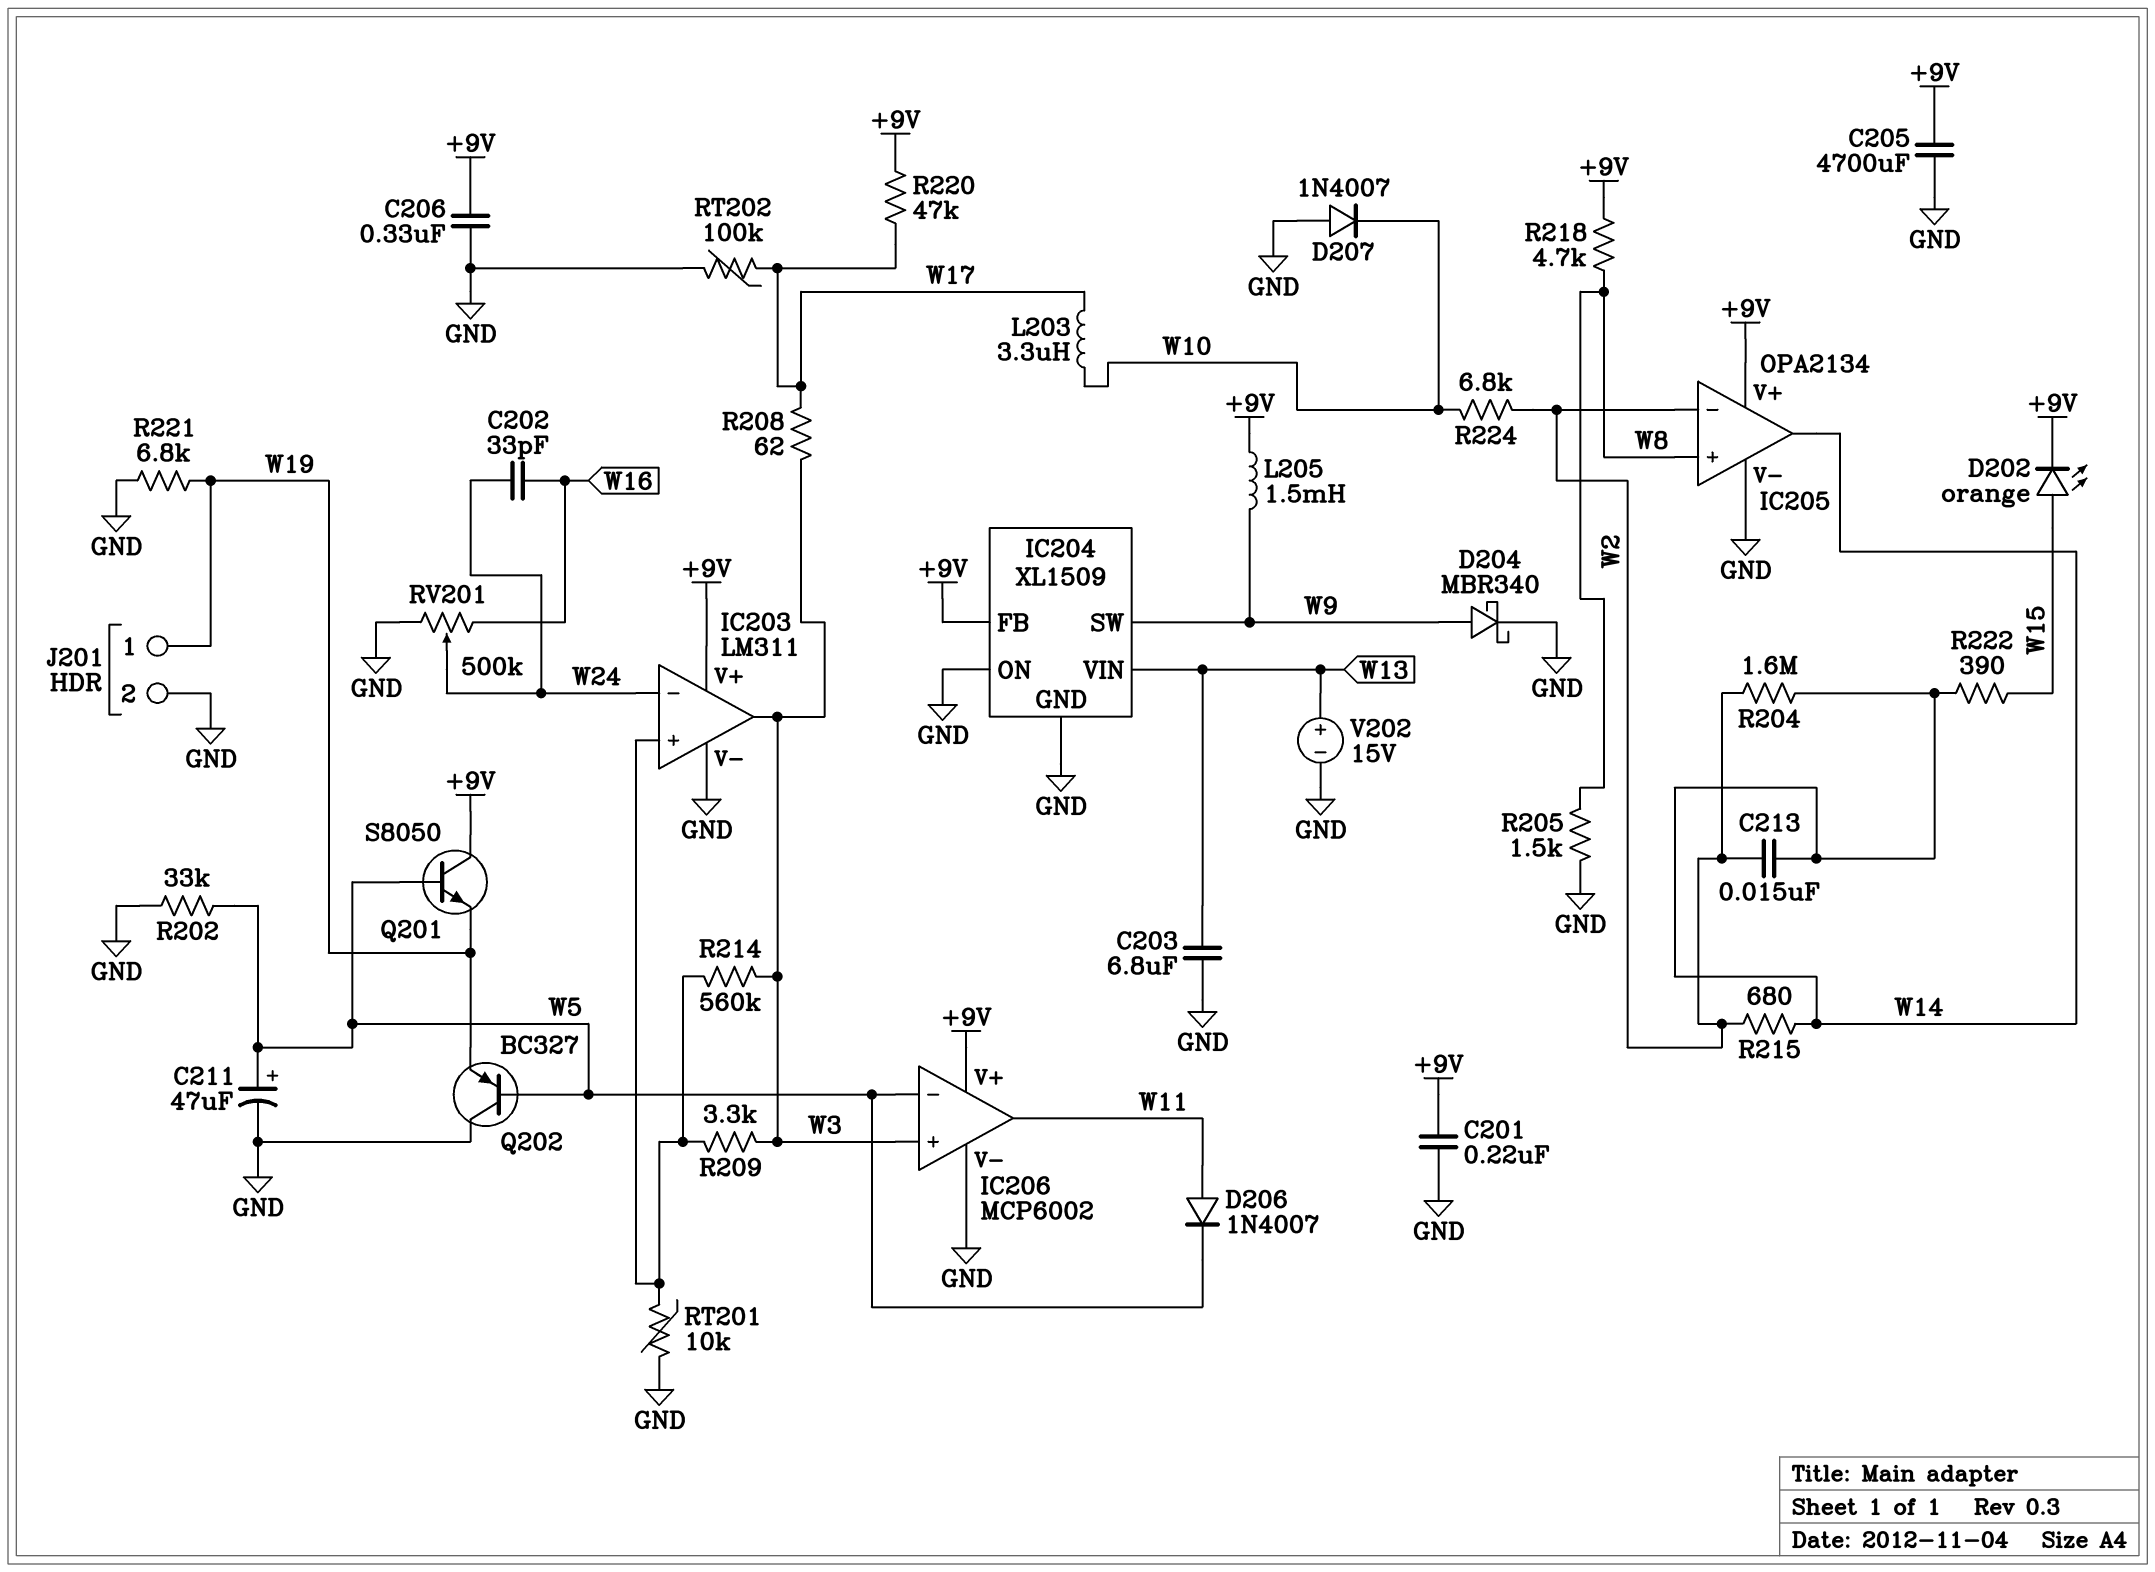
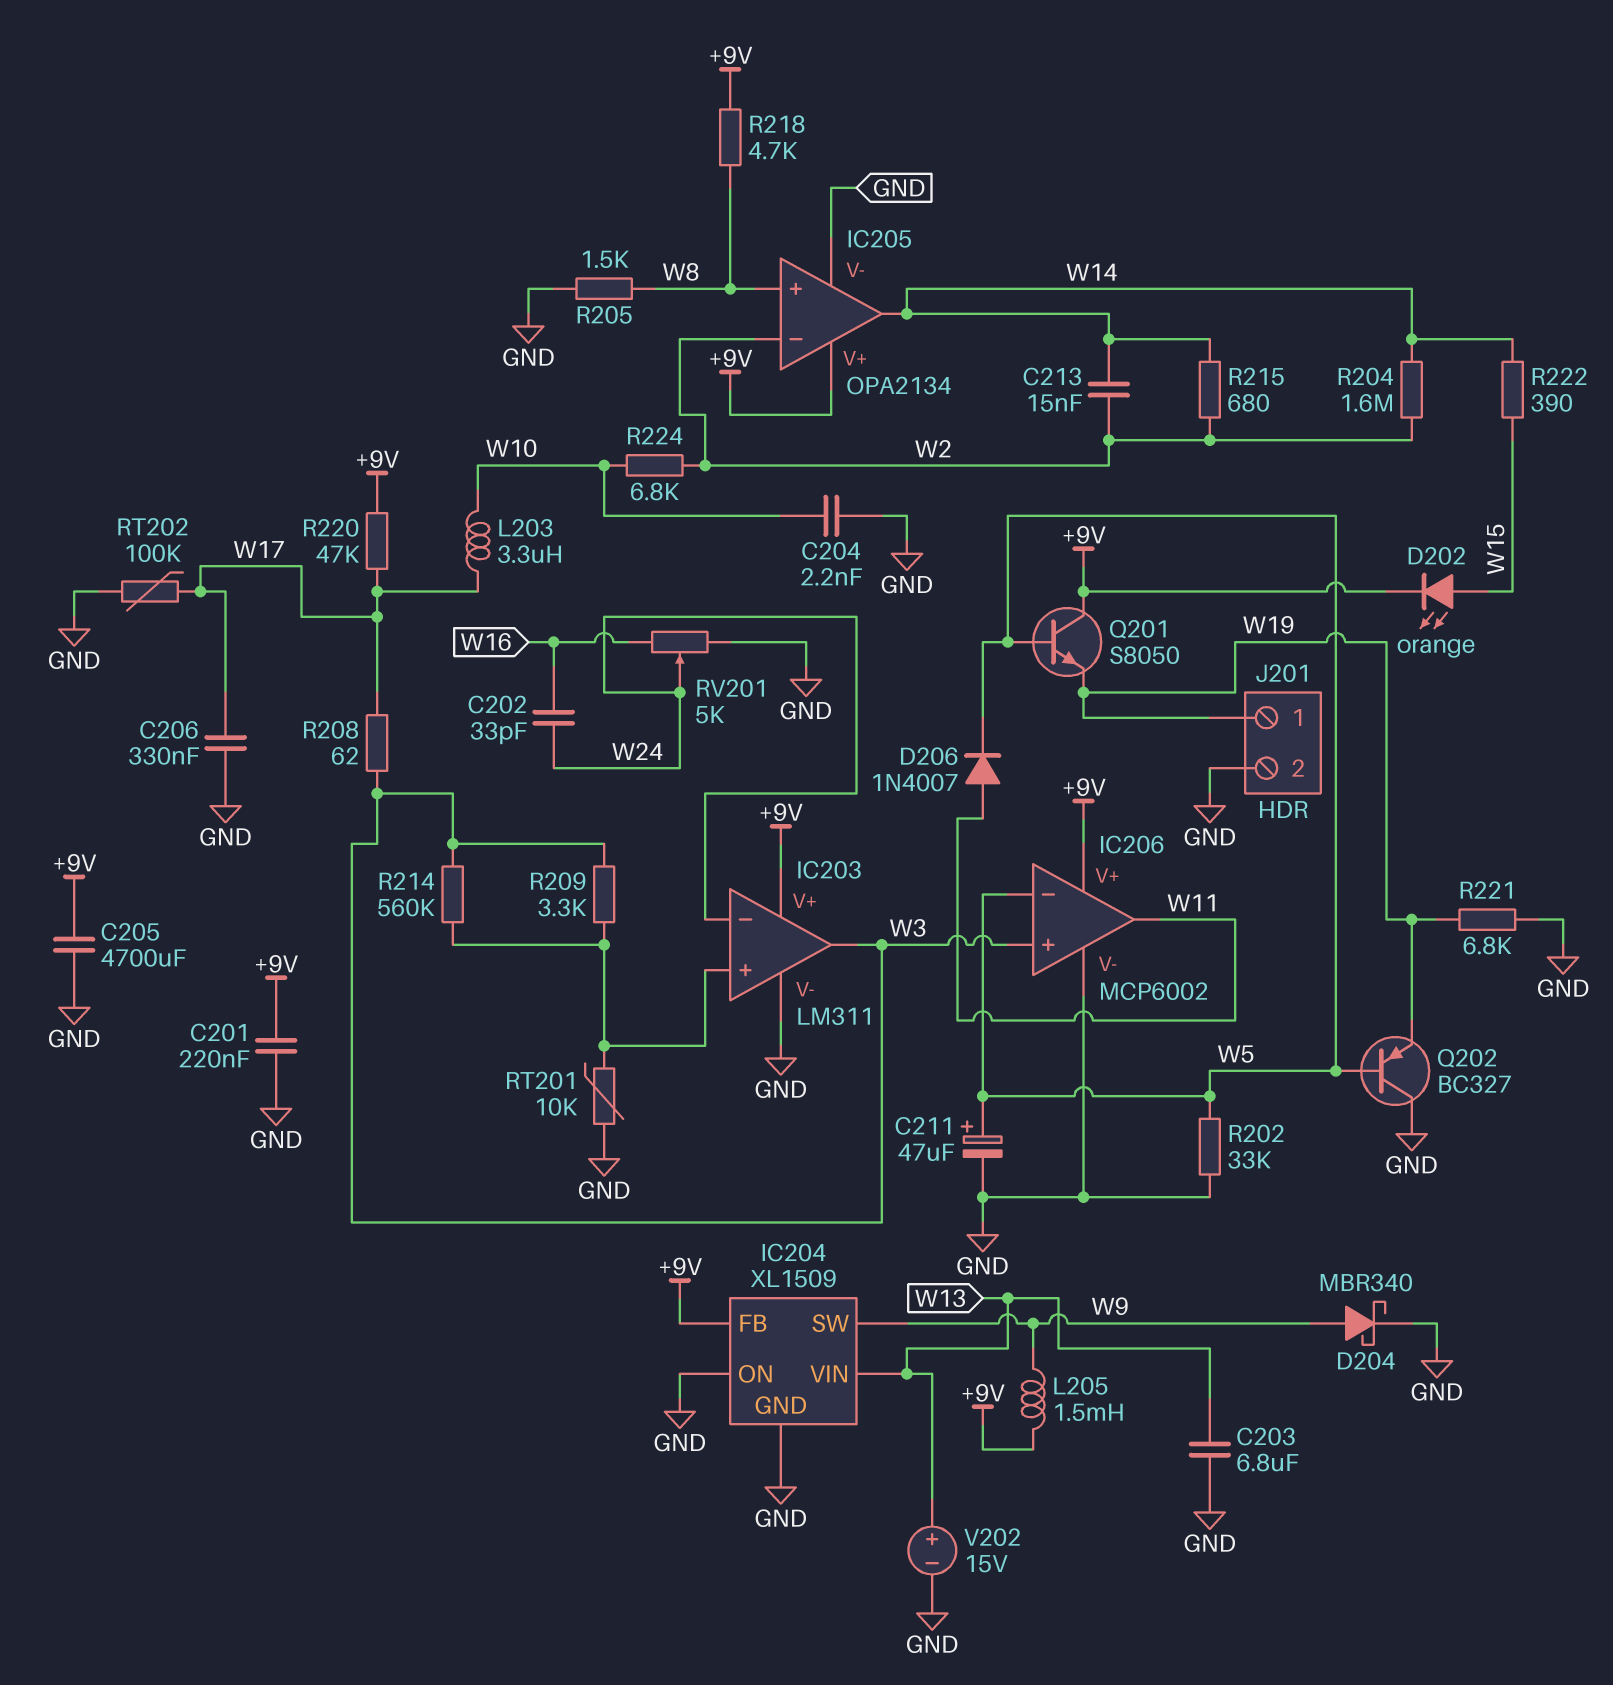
C204: none -> 2.2nF (GND, W10)
C206: 330nF (+9V, GND) -> 330nF (GND, W17)
D207: diode 1N4007 (A GND, K W10) -> none
RV201: 500k (GND, W16, wiper W24) -> 5k (GND, W16, wiper W24)

